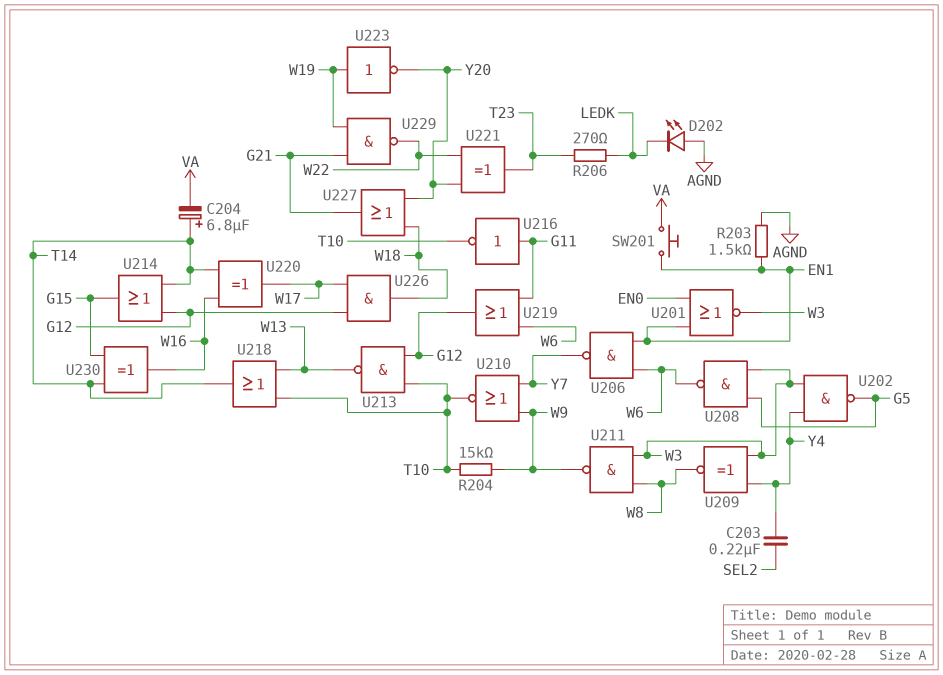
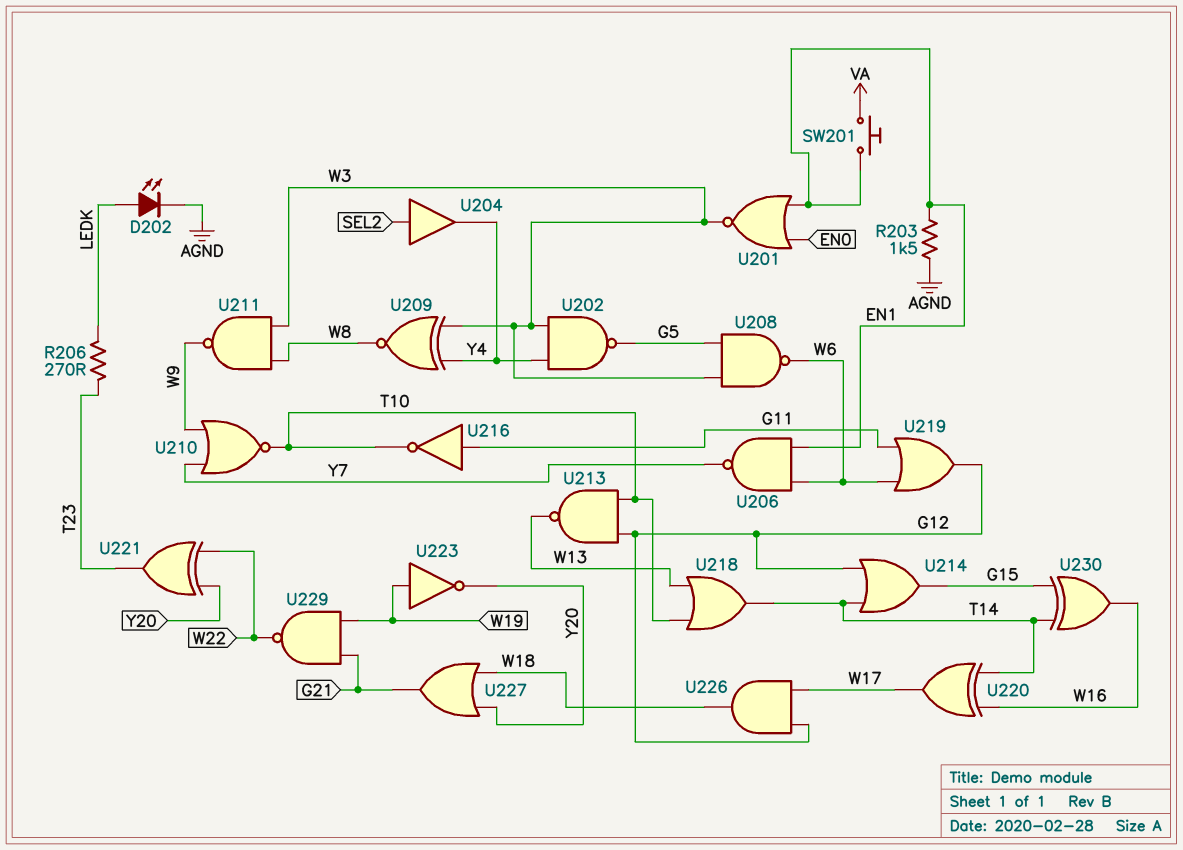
C203: 220nF (SEL2, Y4) -> none
C204: 6.8uF (plus T14, minus VA) -> none
D202: LED (A AGND, K LEDK) -> LED (A LEDK, K AGND)
R204: 15k (T10, W9) -> none
U204: none -> buffer (in SEL2, out Y4)

